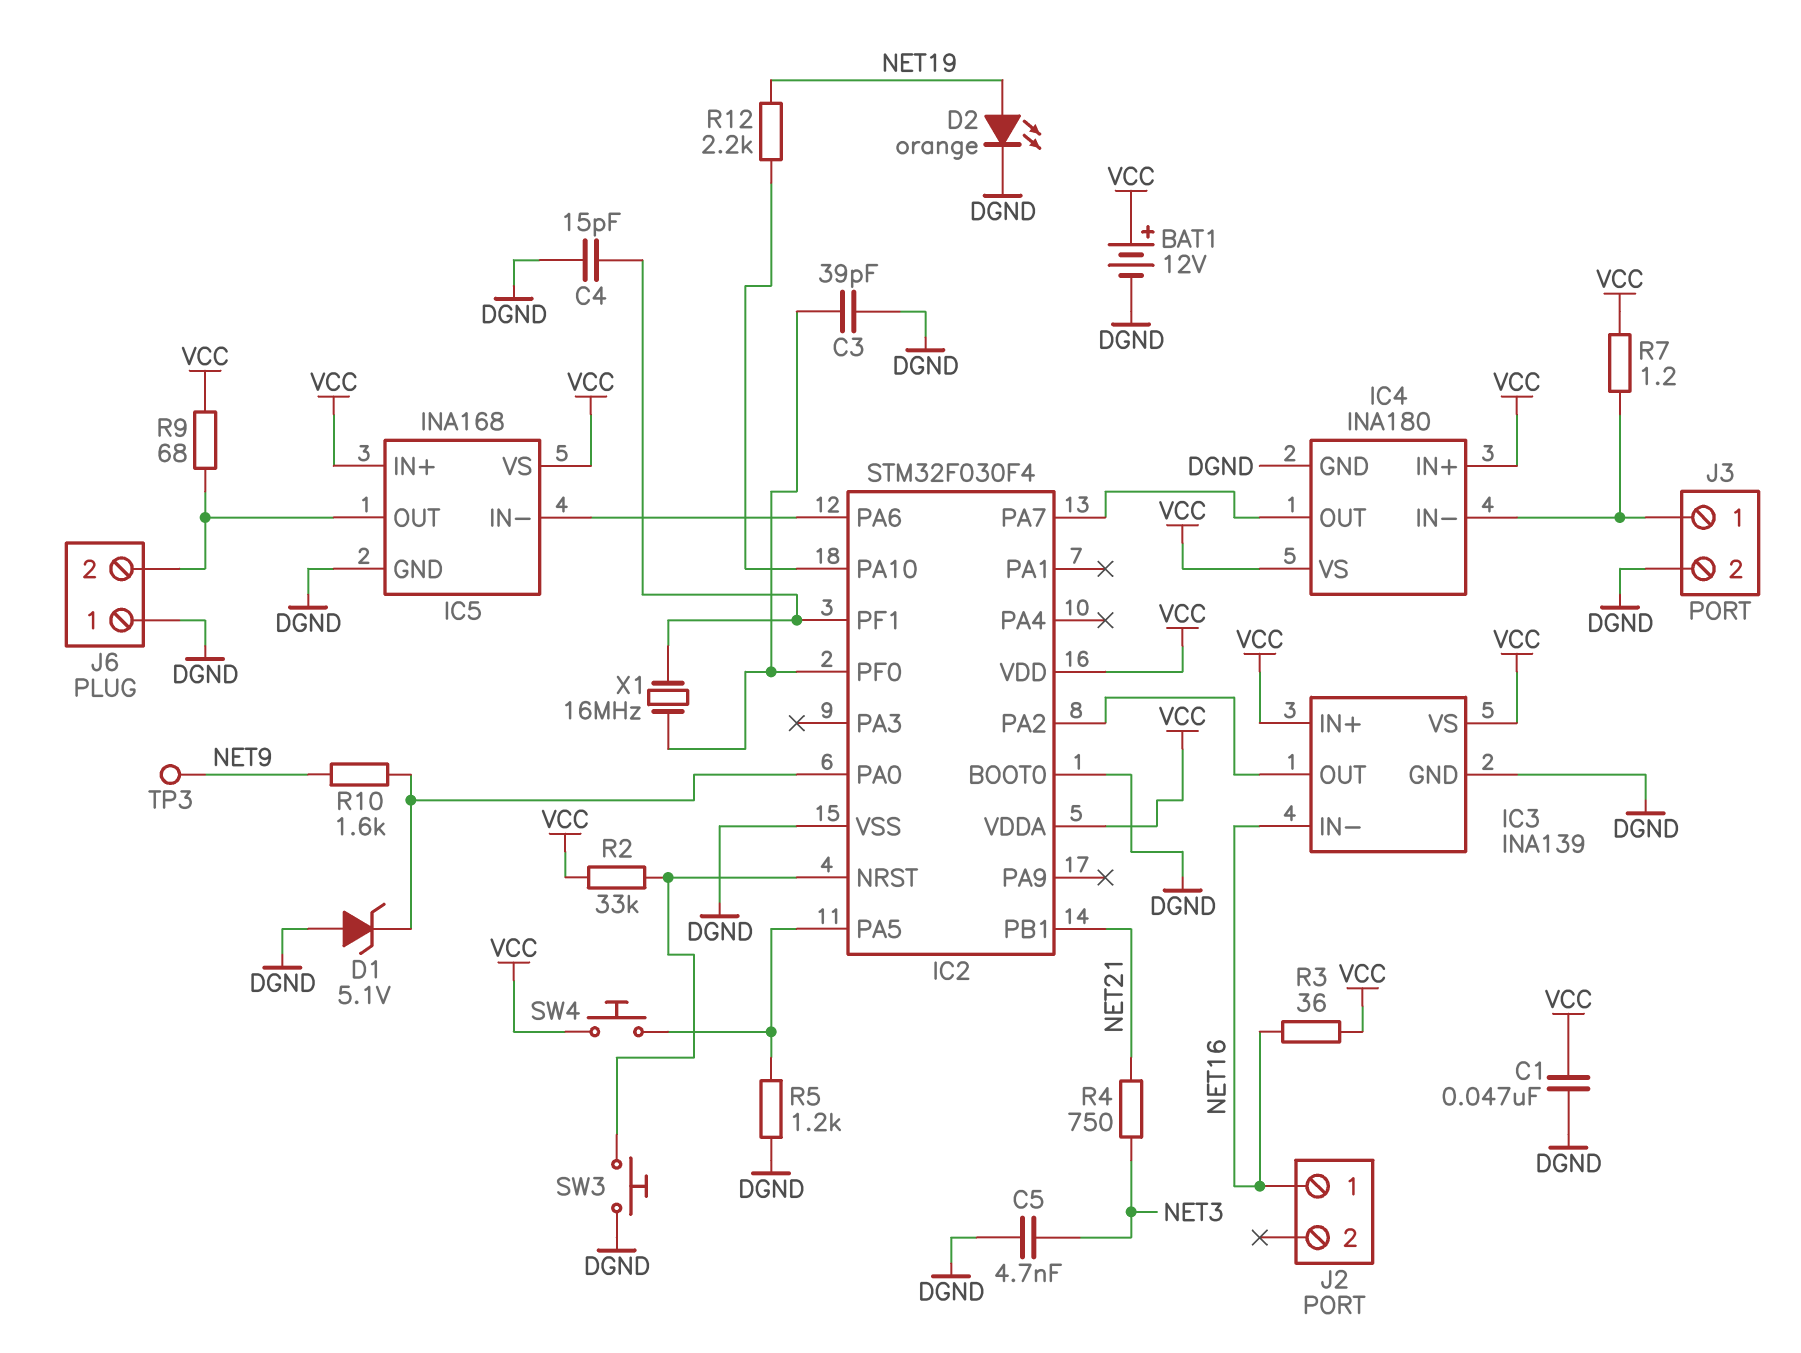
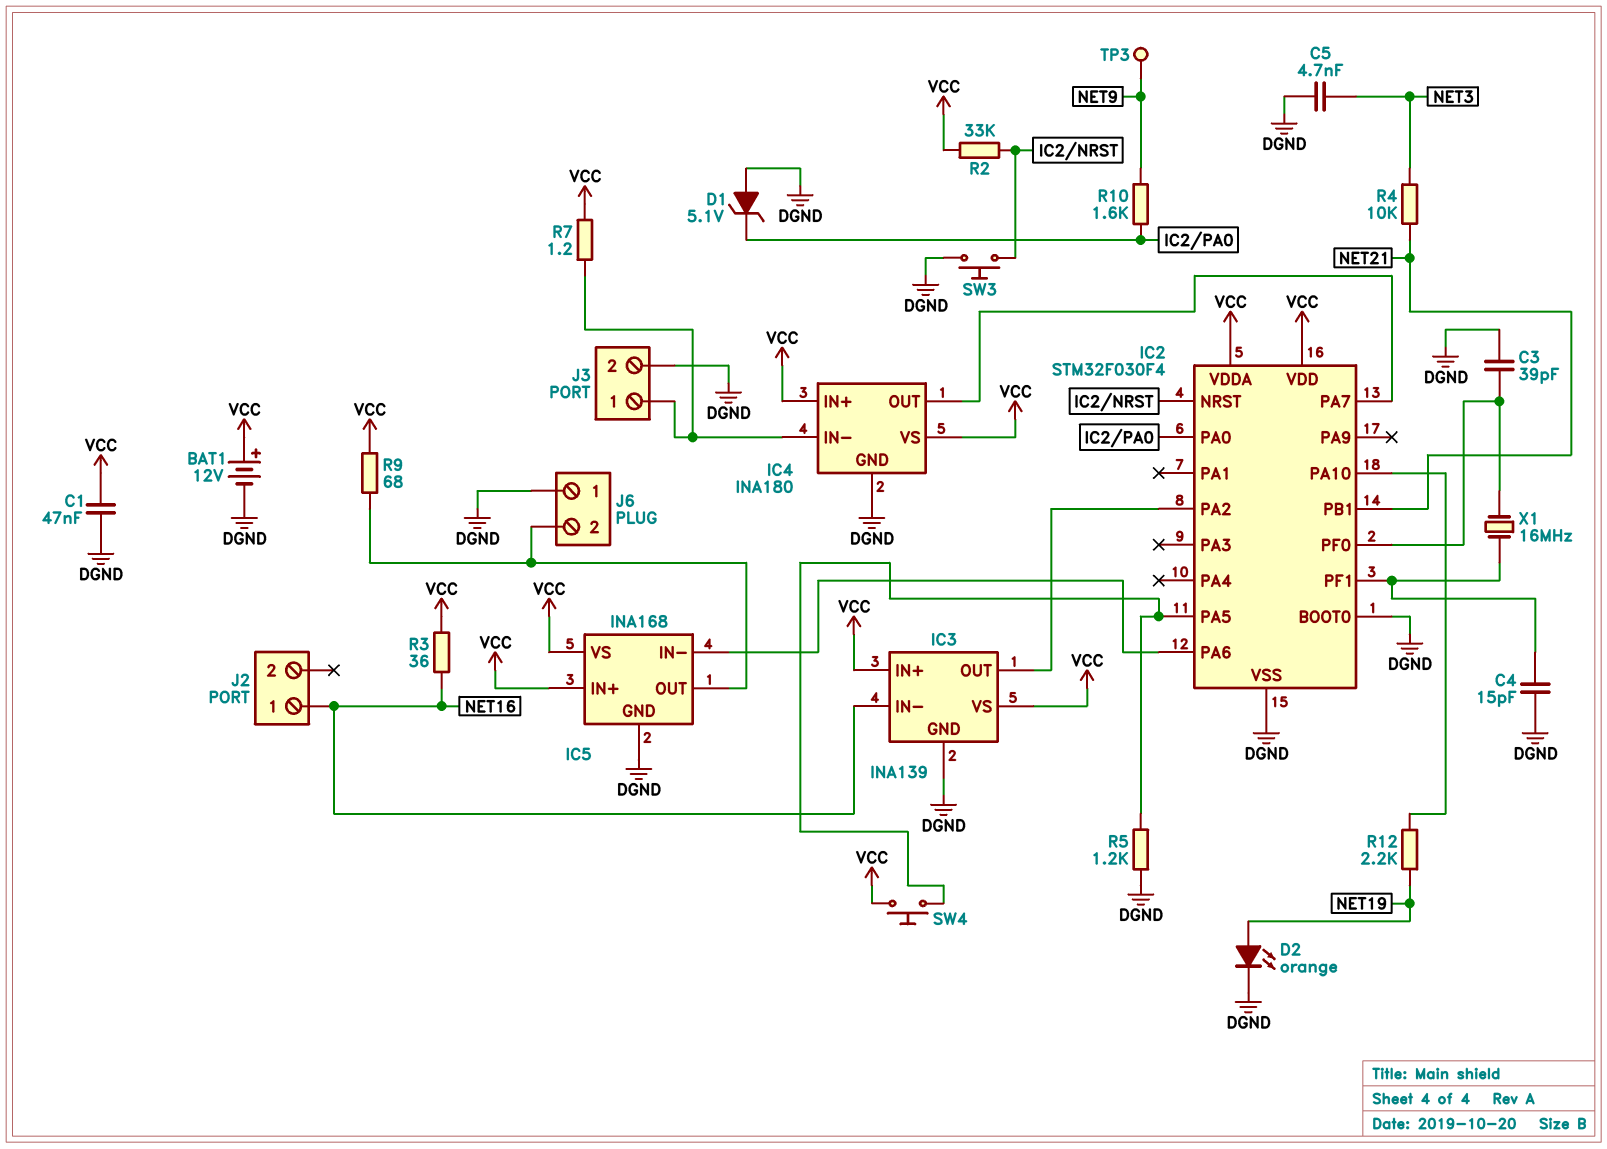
R4: 750 (NET3, NET21) -> 10k (NET3, NET21)

